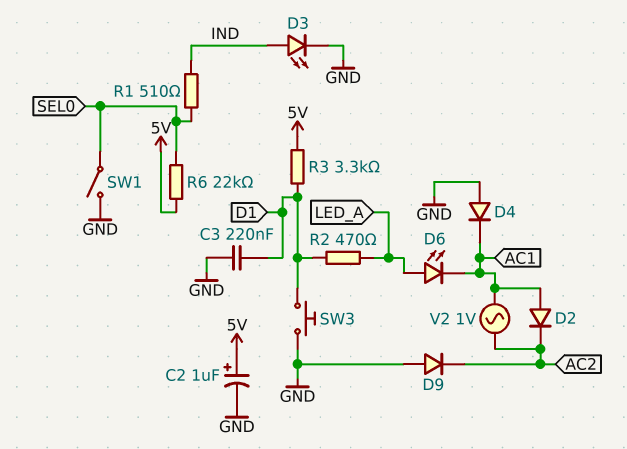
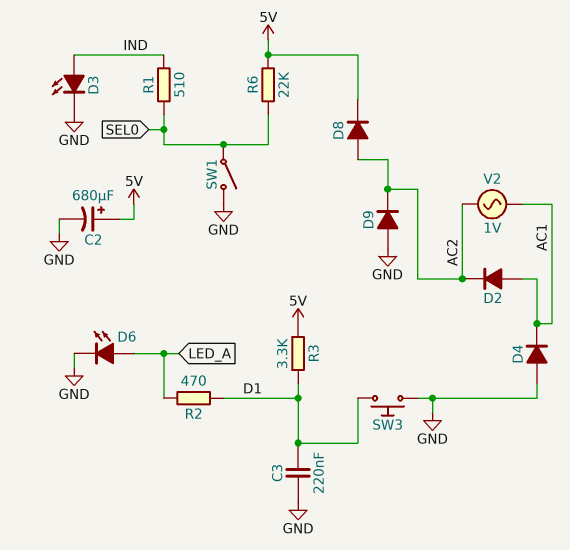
C2: 1uF (plus 5V, minus GND) -> 680uF (plus 5V, minus GND)
D6: LED (A LED_A, K AC1) -> LED (A LED_A, K GND)
D8: none -> diode (A AC2, K 5V)

